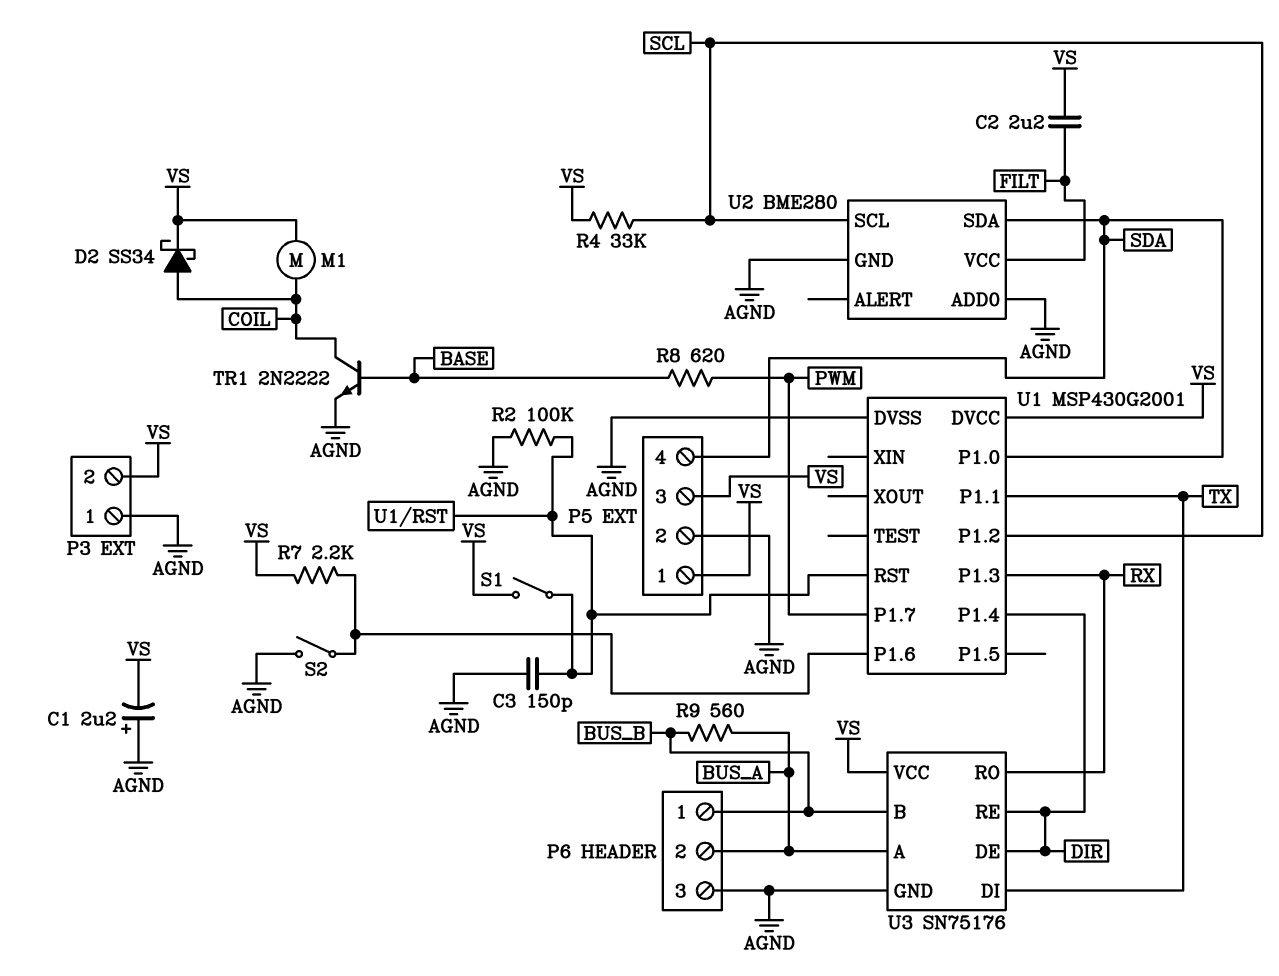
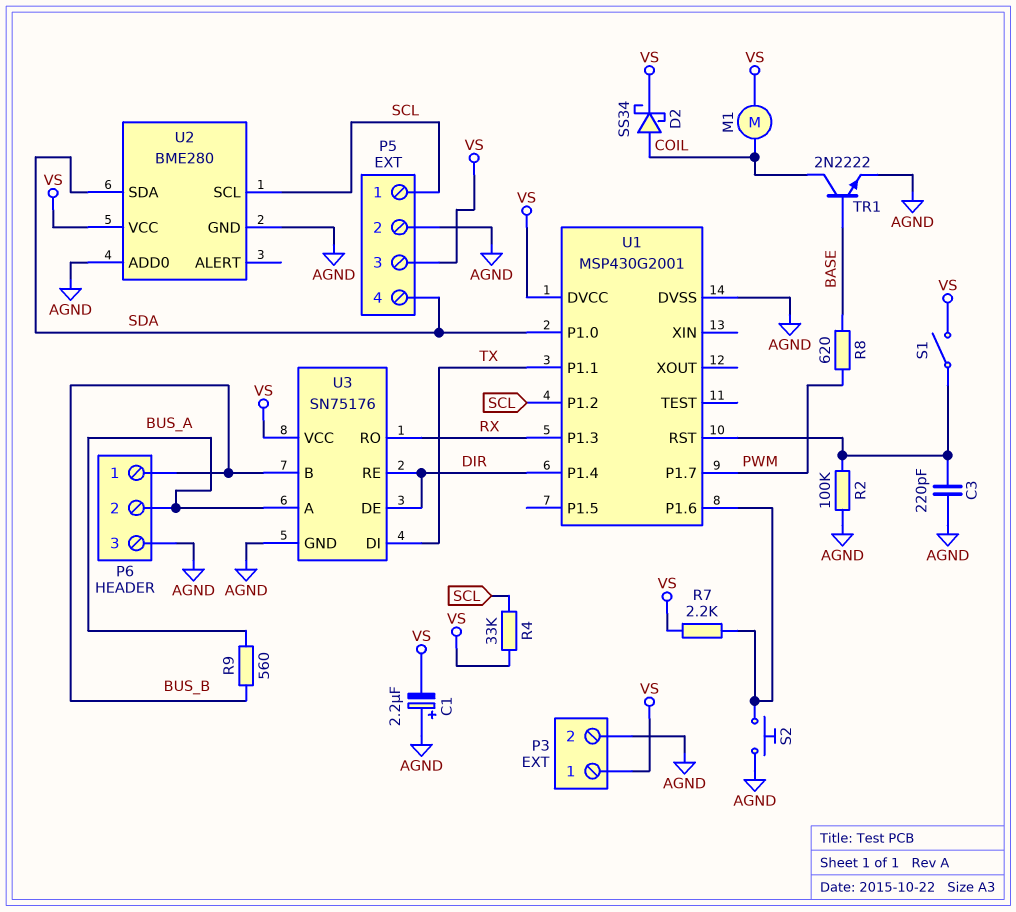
C2: 2.2uF (FILT, VS) -> none
C3: 150pF (AGND, U1/RST) -> 220pF (AGND, U1/RST)
P3 pin 1: AGND -> VS
P3 pin 2: VS -> AGND
P5 pin 1: VS -> SCL
S2: switch (AGND, U1/P1.6) -> button (AGND, U1/P1.6)
U2 pin VCC: FILT -> VS

